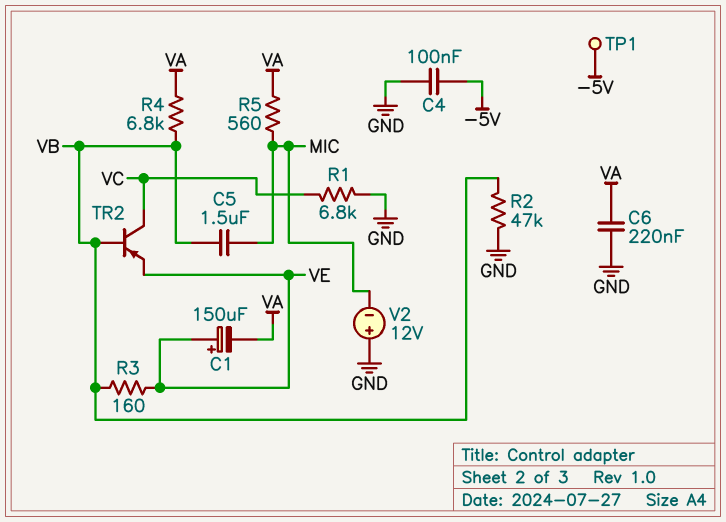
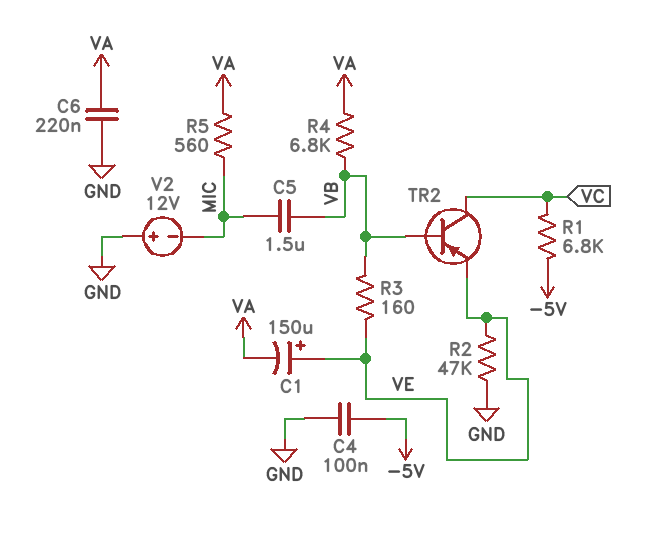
R1: 6.8k (GND, VC) -> 6.8k (-5V, VC)
R2: 47k (GND, VB) -> 47k (GND, VE)
TP1: test point (-5V) -> none

